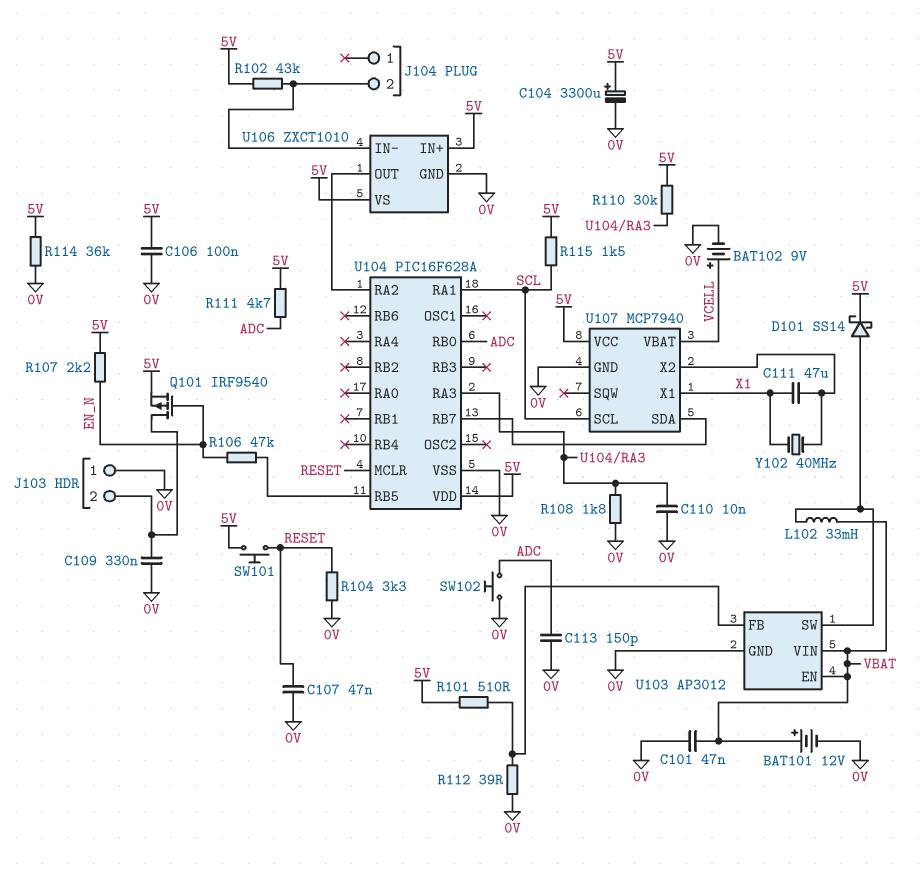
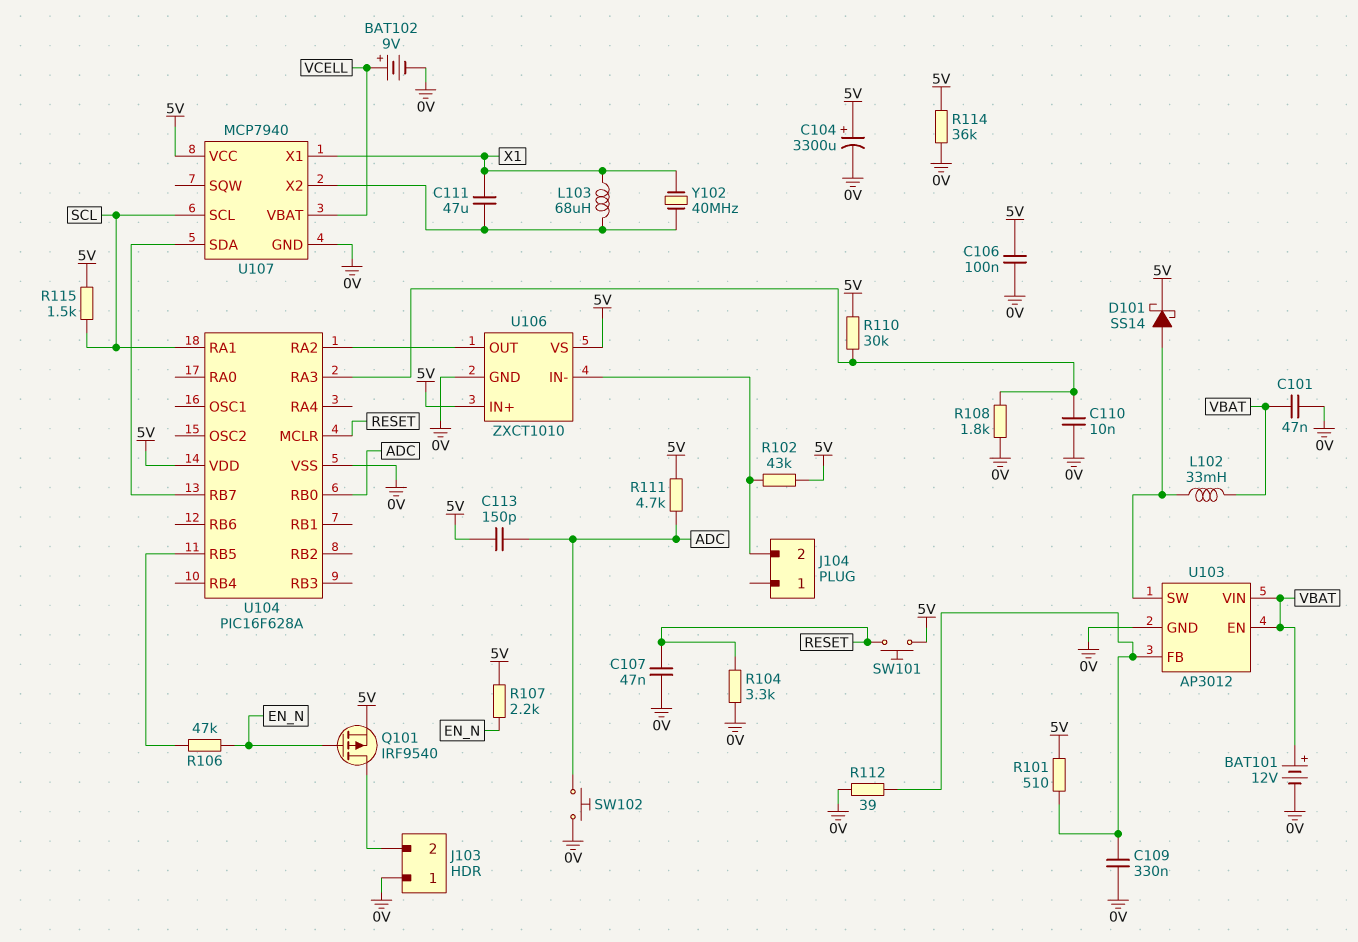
C109: 330nF (0V, J103/2) -> 330nF (0V, U103/FB)
C113: 150pF (0V, ADC) -> 150pF (5V, ADC)
L103: none -> 68uH (U107/X2, X1)

